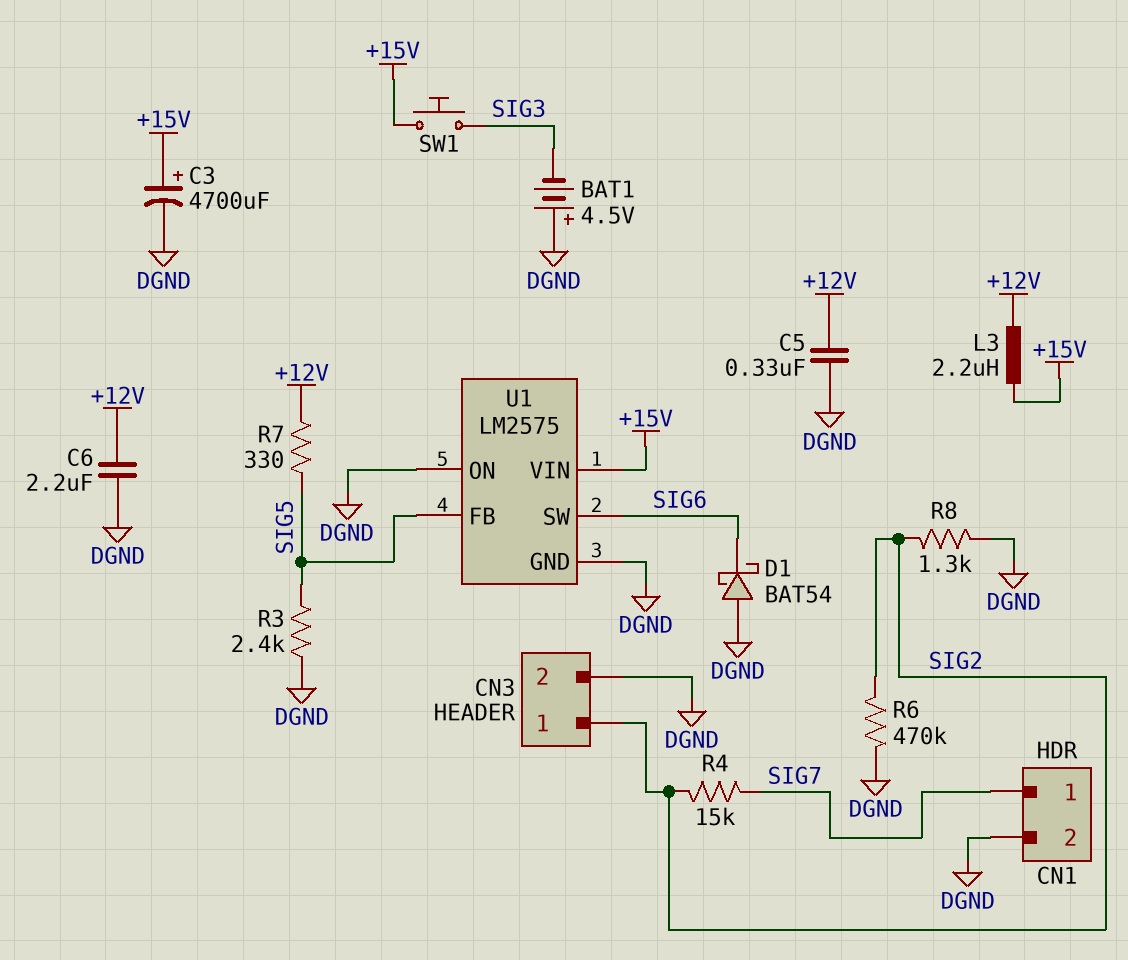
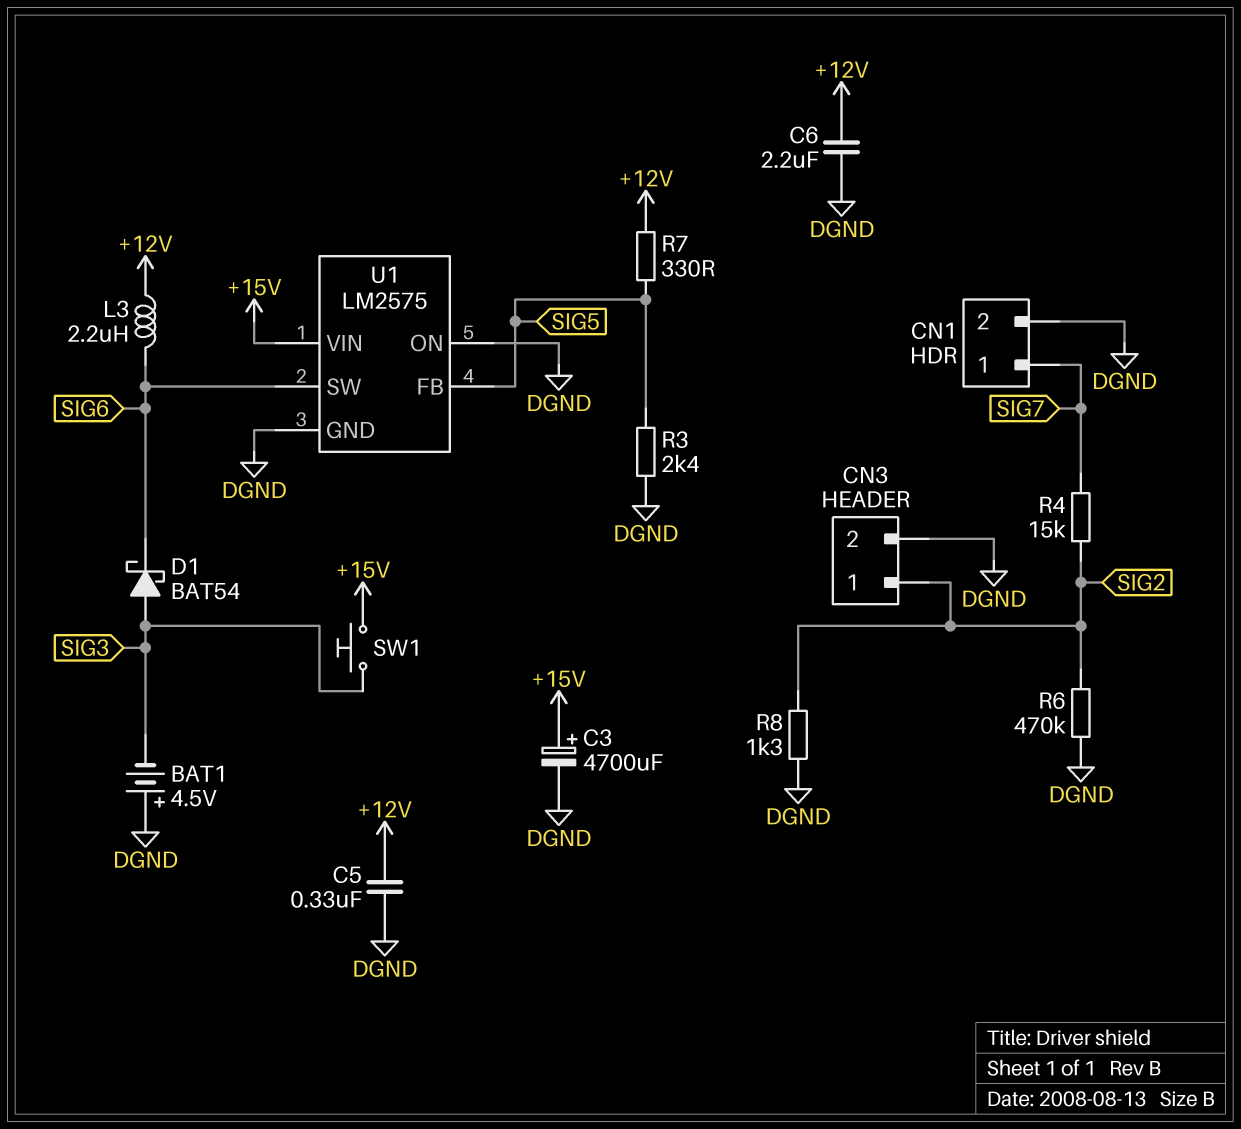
D1: schottky BAT54 (A DGND, K SIG6) -> schottky BAT54 (A SIG3, K SIG6)
L3: 2.2uH (+12V, +15V) -> 2.2uH (+12V, SIG6)

